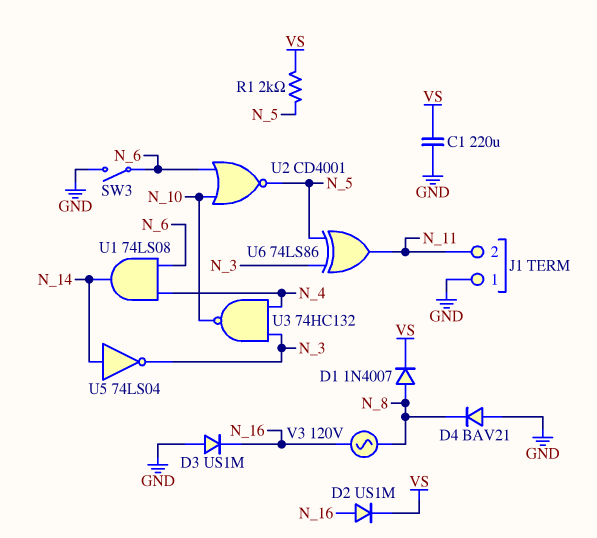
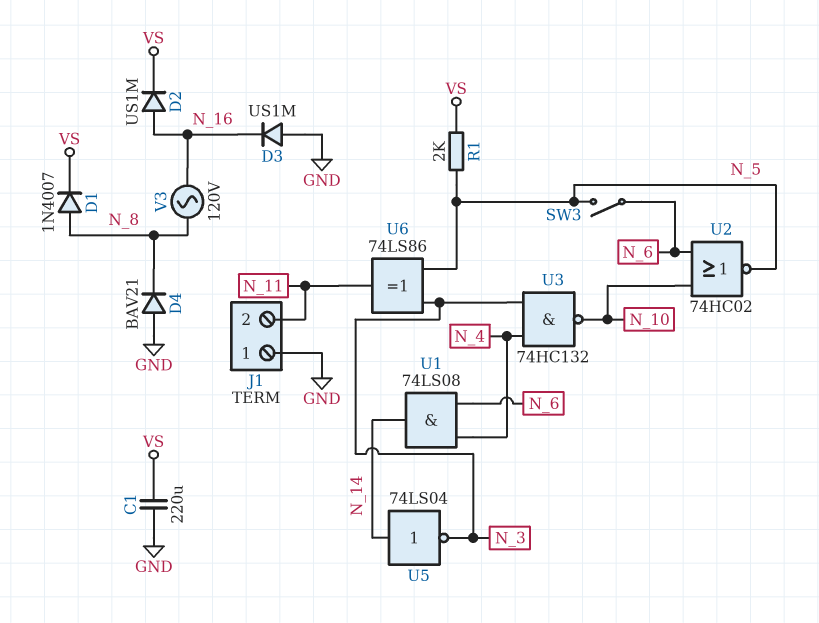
SW3: switch (GND, N_6) -> switch (N_5, N_6)
U2: NOR CD4001 (in N_6, in N_10, out N_5) -> NOR 74HC02 (in N_6, in N_10, out N_5)

